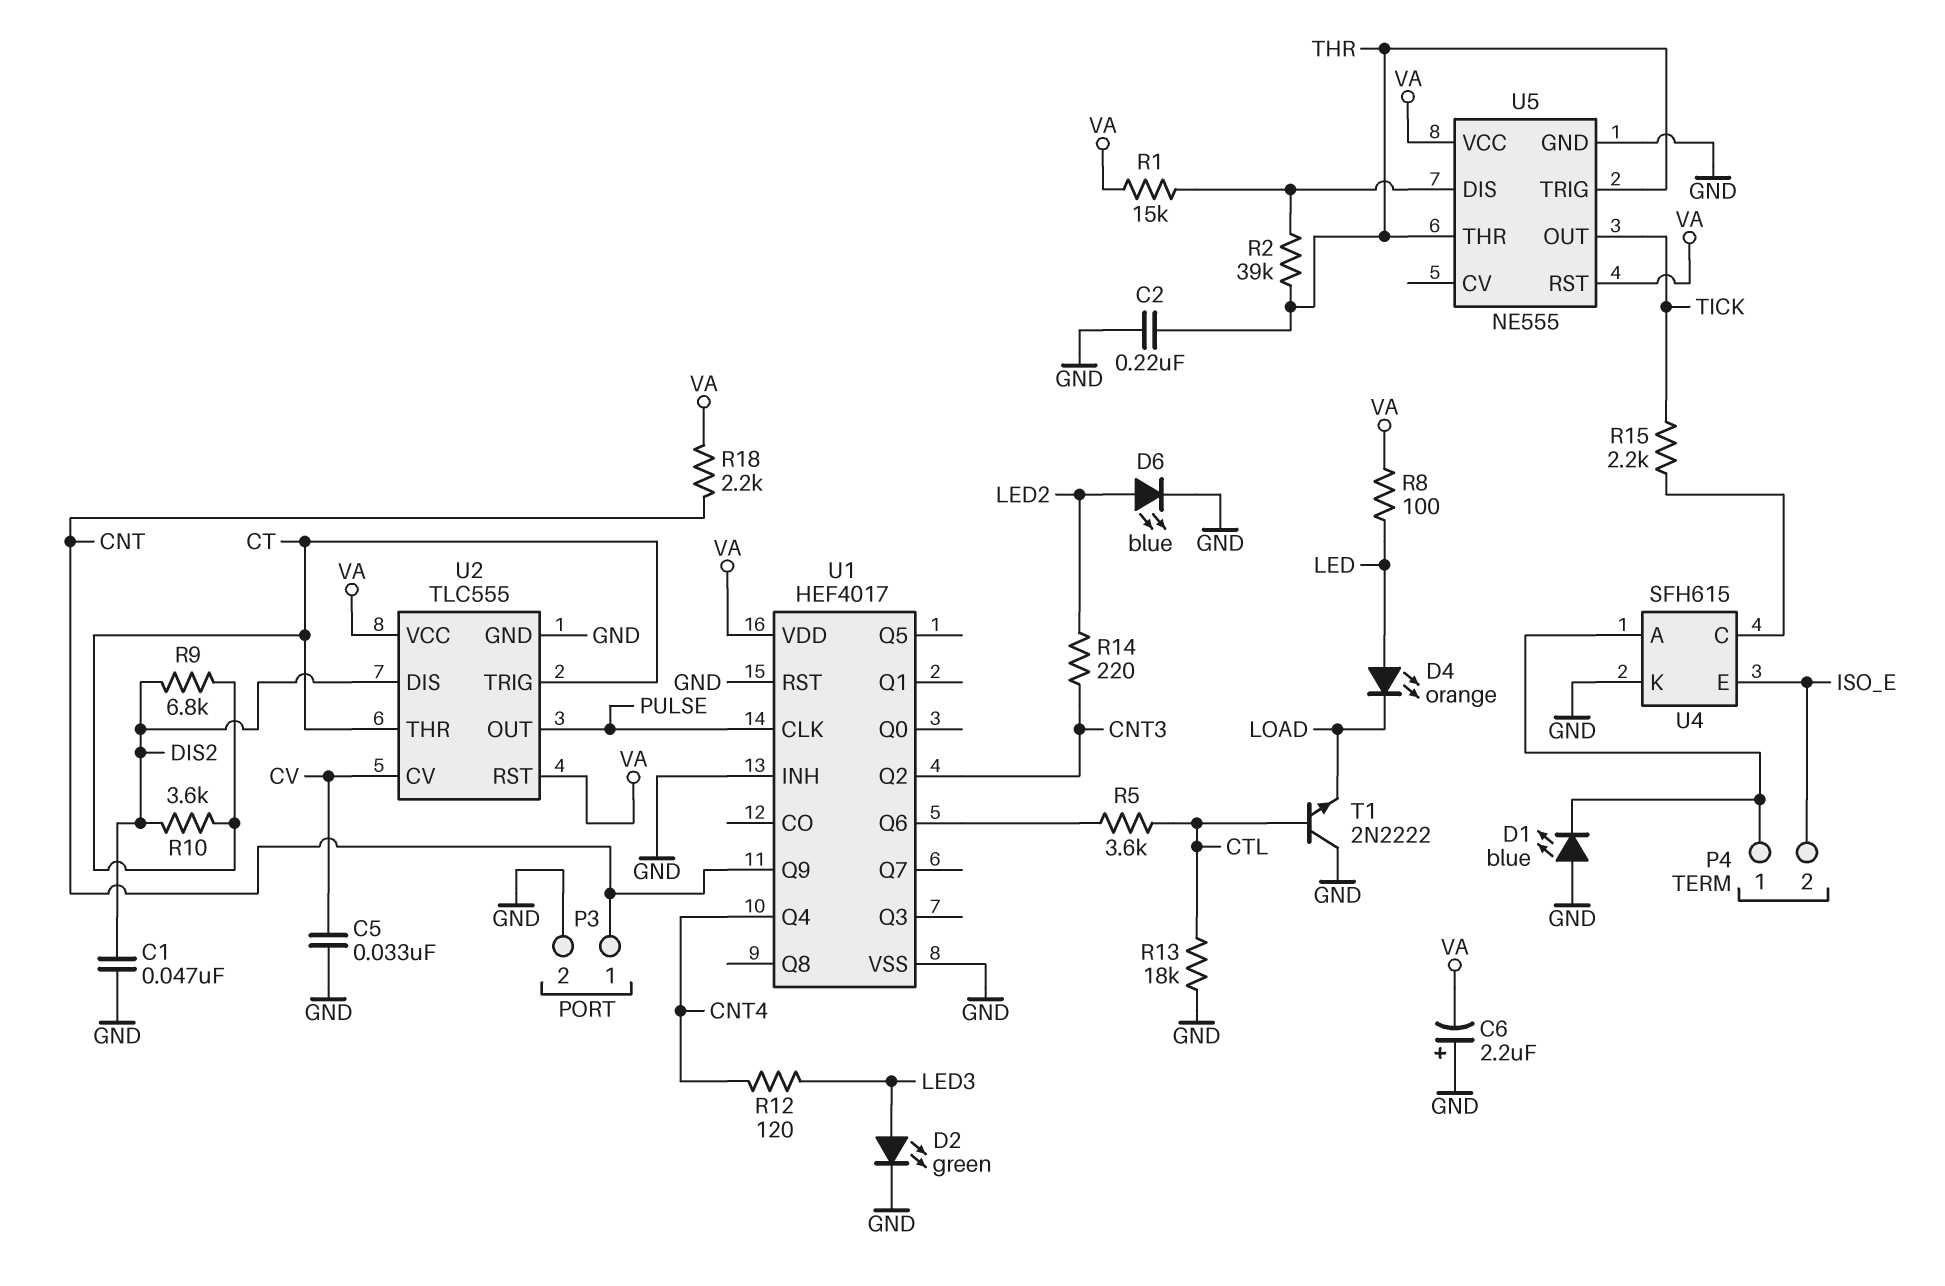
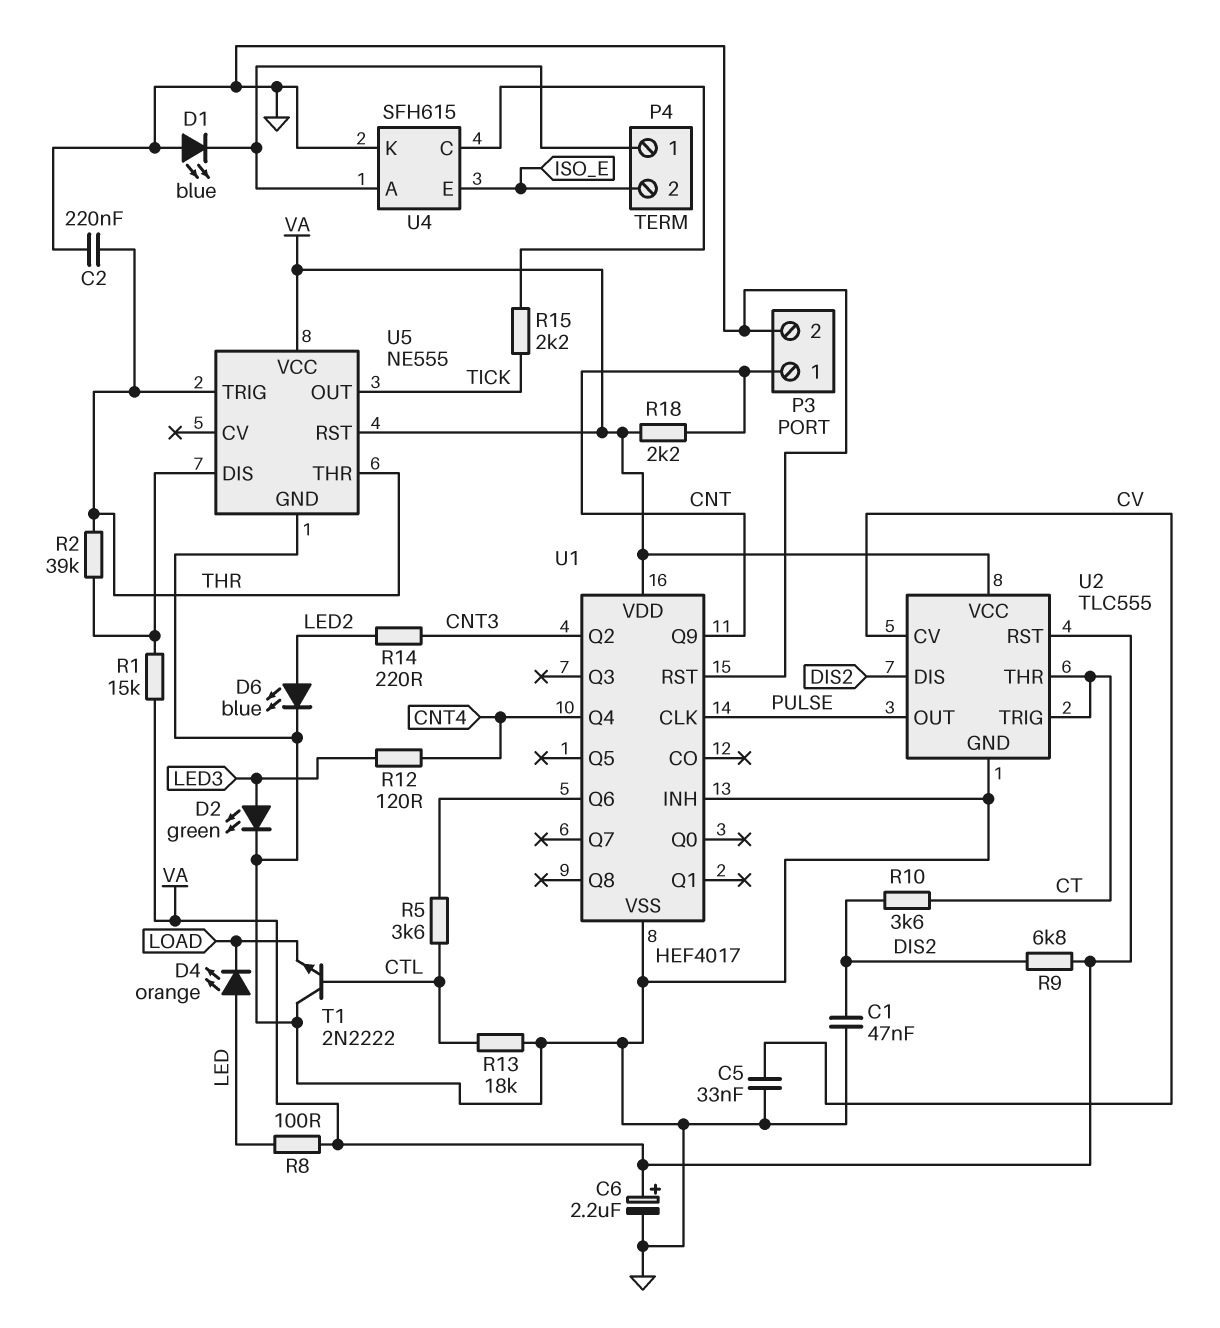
C6: 2.2uF (plus GND, minus VA) -> 2.2uF (plus VA, minus GND)
R9: 6.8k (CT, DIS2) -> 6.8k (DIS2, VA)

